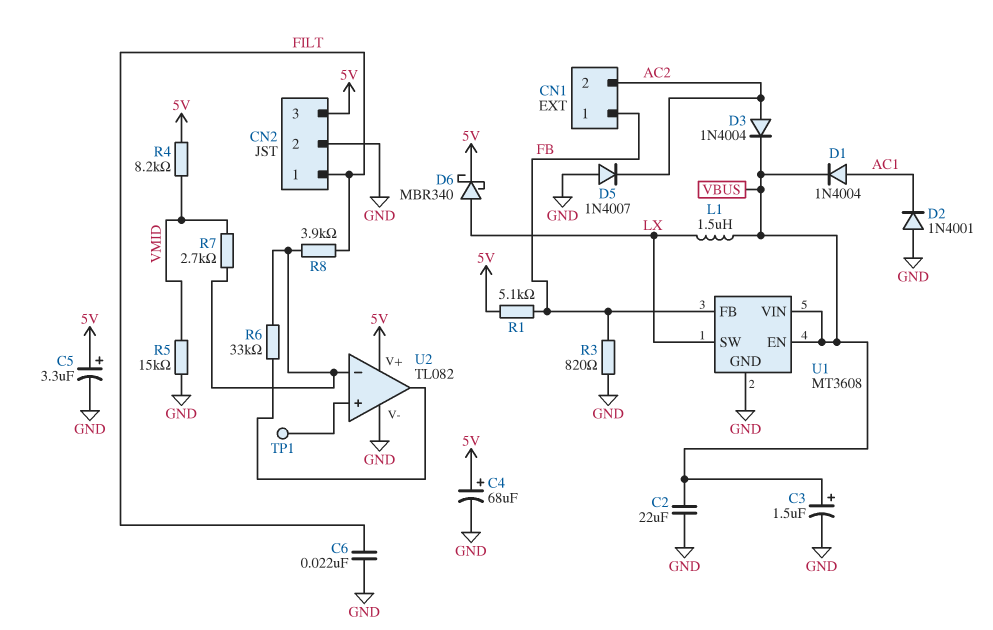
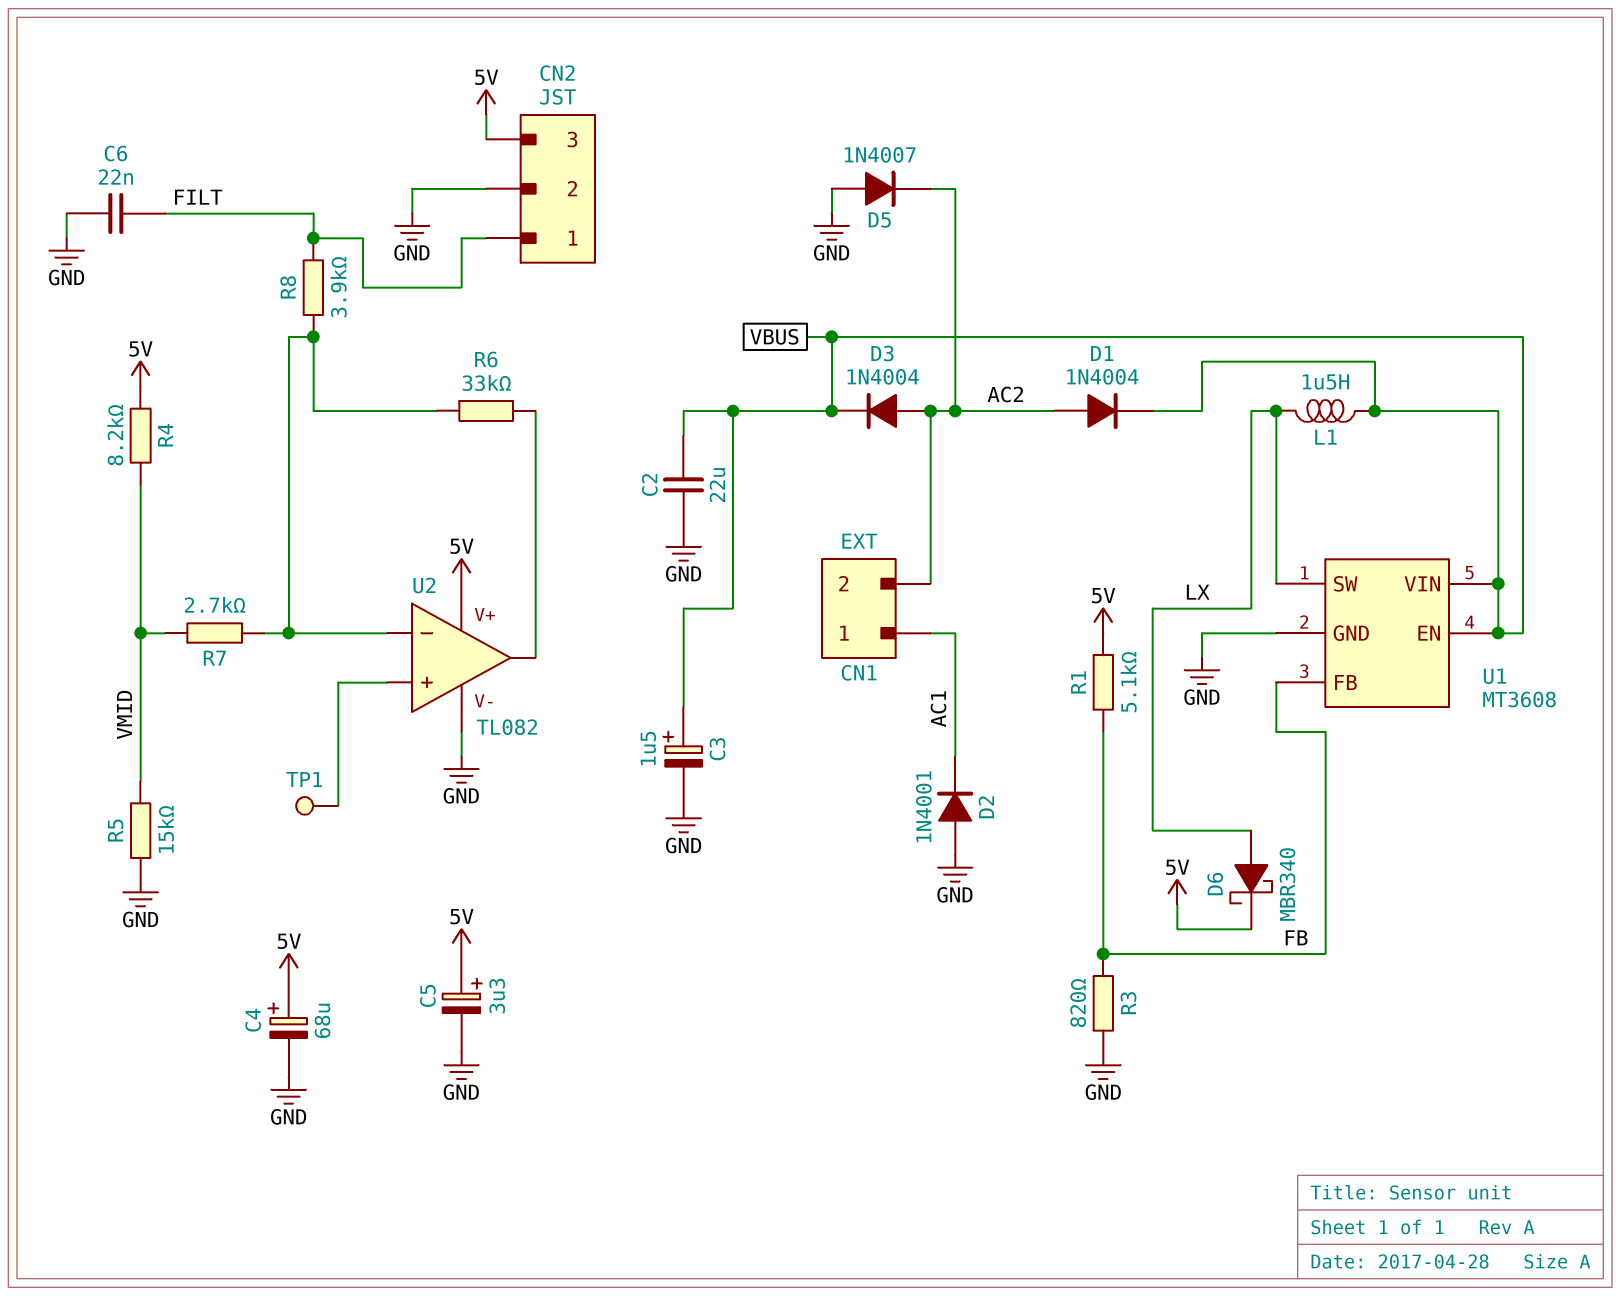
CN1 pin 1: FB -> AC1
D1: diode 1N4004 (A AC1, K VBUS) -> diode 1N4004 (A AC2, K VBUS)

